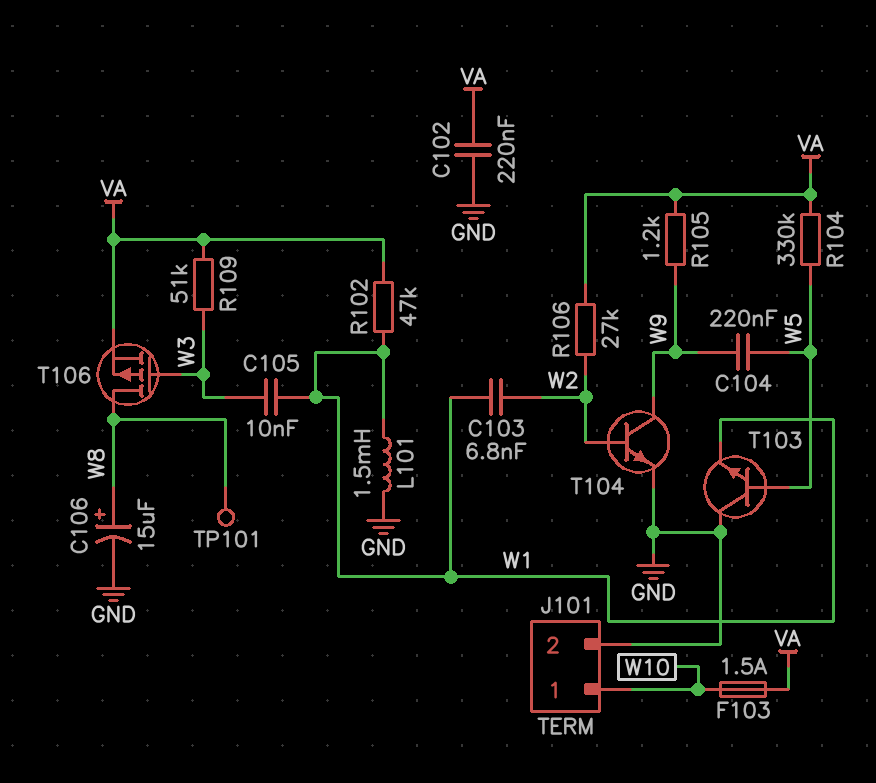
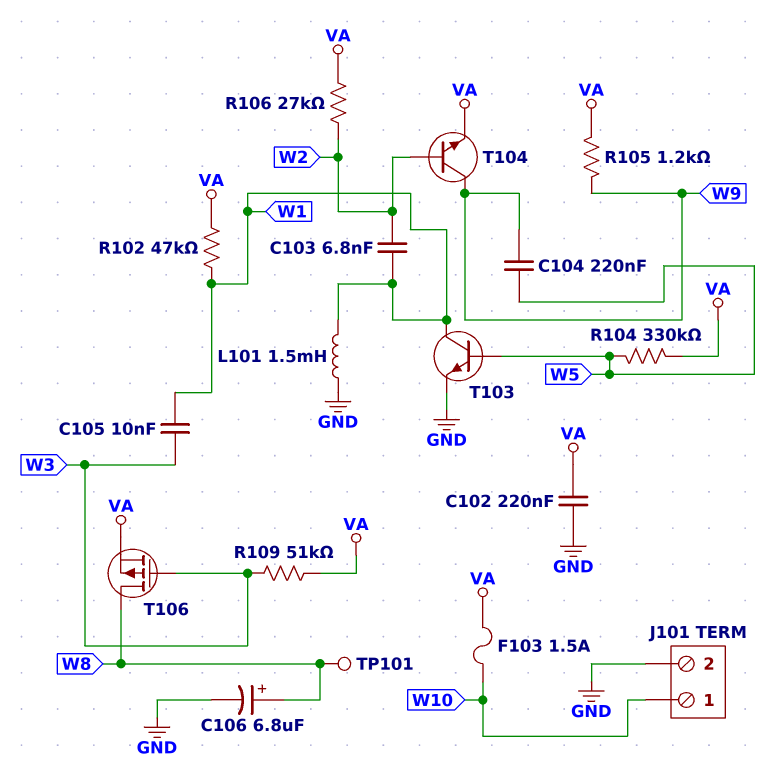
C106: 15uF (plus W8, minus GND) -> 6.8uF (plus W8, minus GND)
T103: NPN (B W5, C GND, E W1) -> NPN (B W5, C W1, E GND)
T104: NPN (B W2, C W9, E GND) -> NPN (B W2, C W9, E VA)

